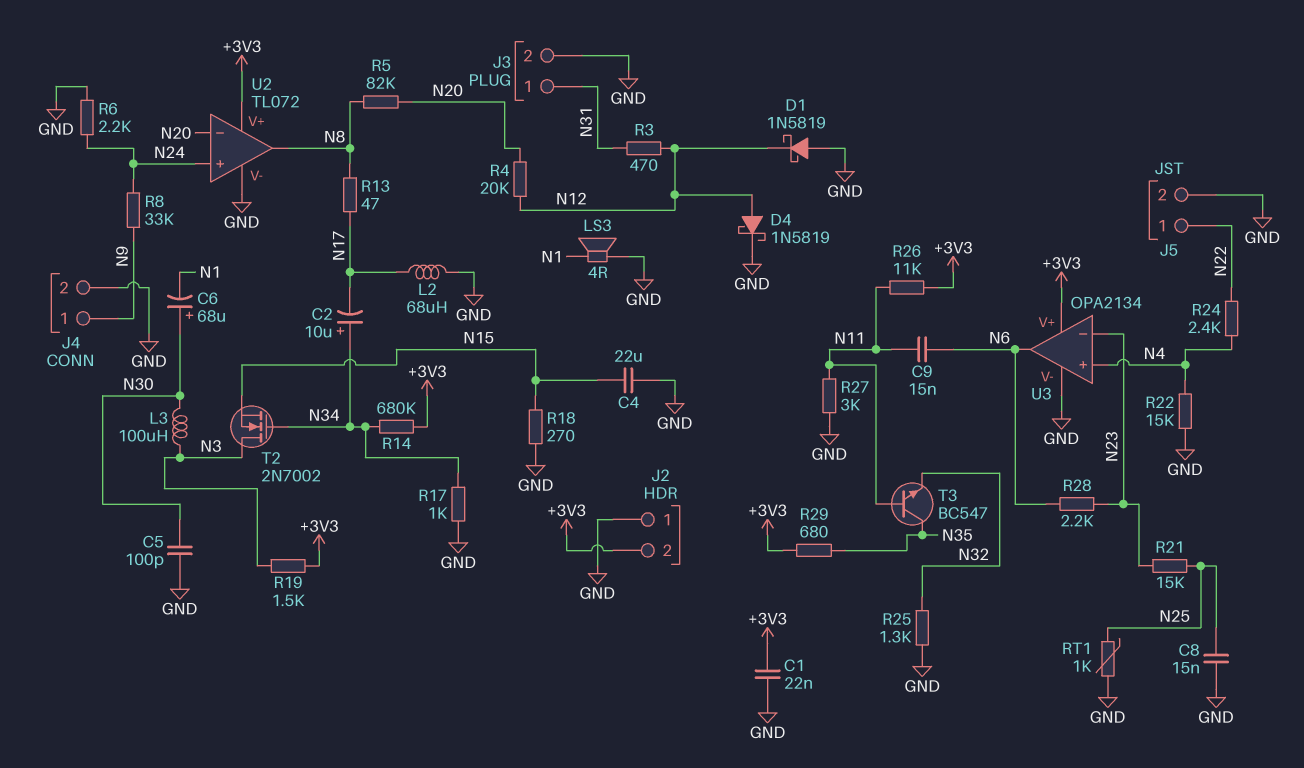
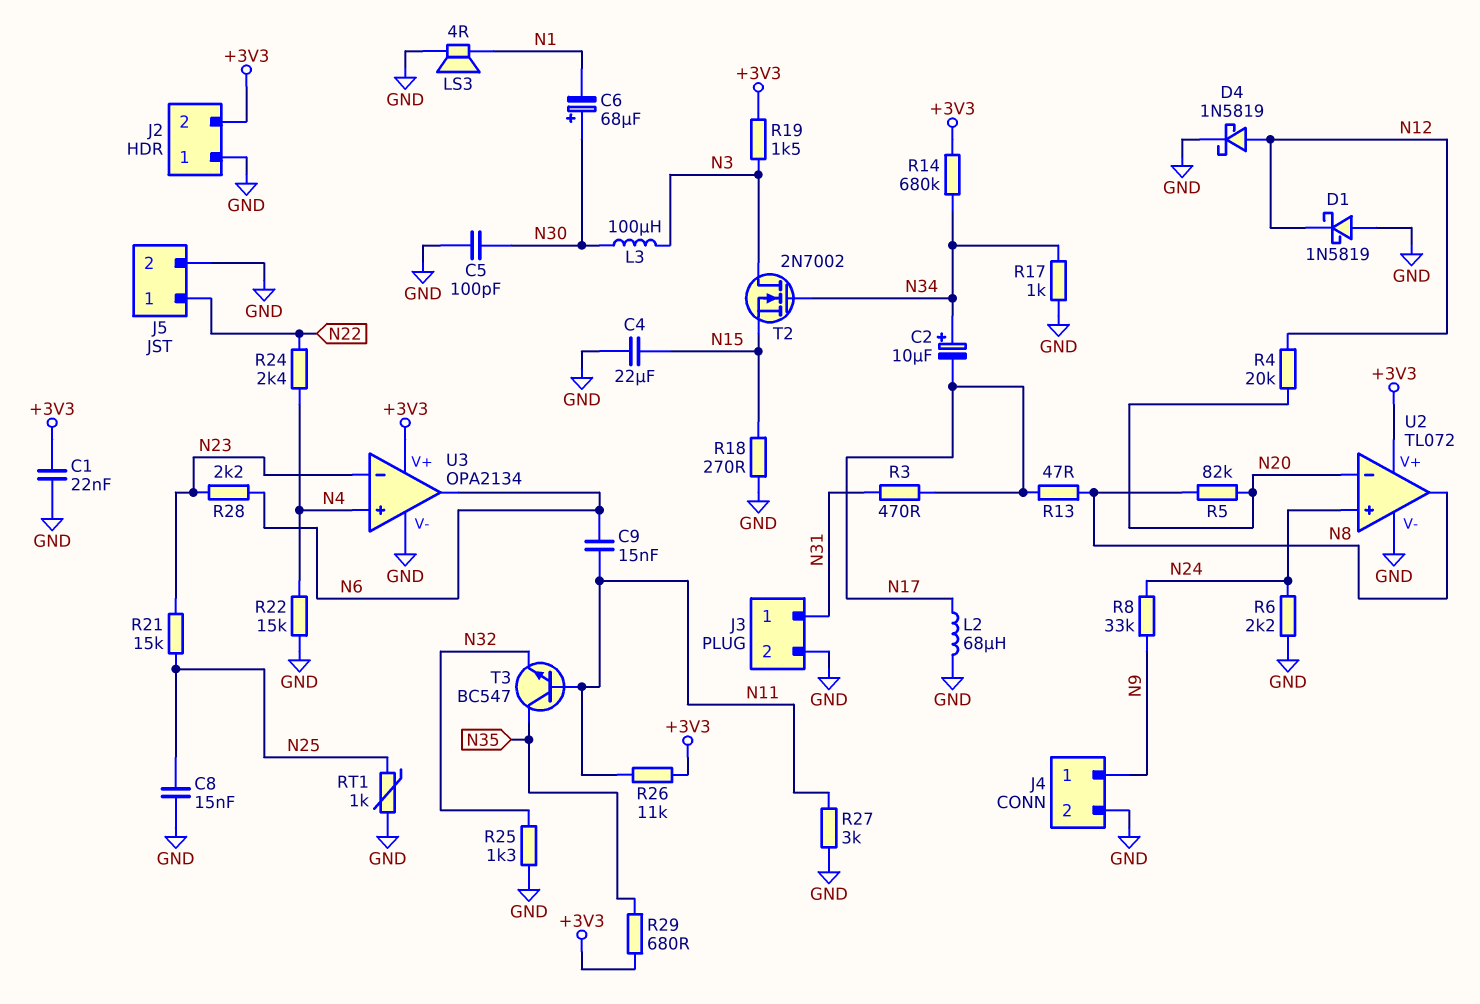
R3: 470 (N12, N31) -> 470 (N17, N31)

